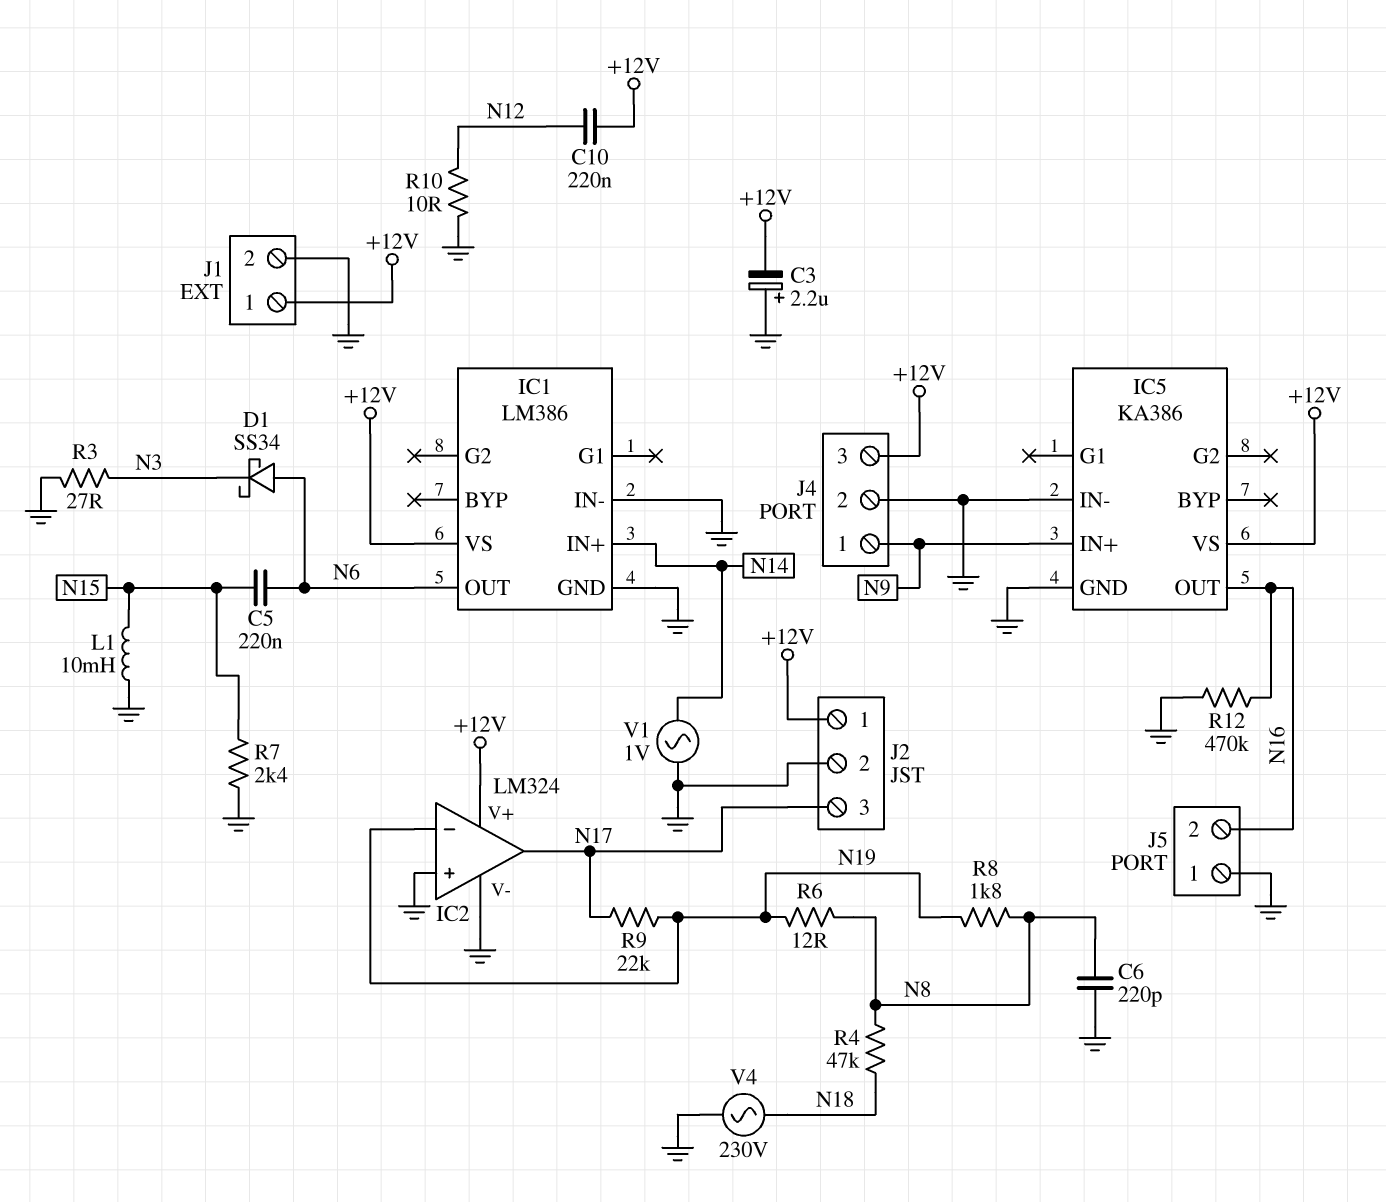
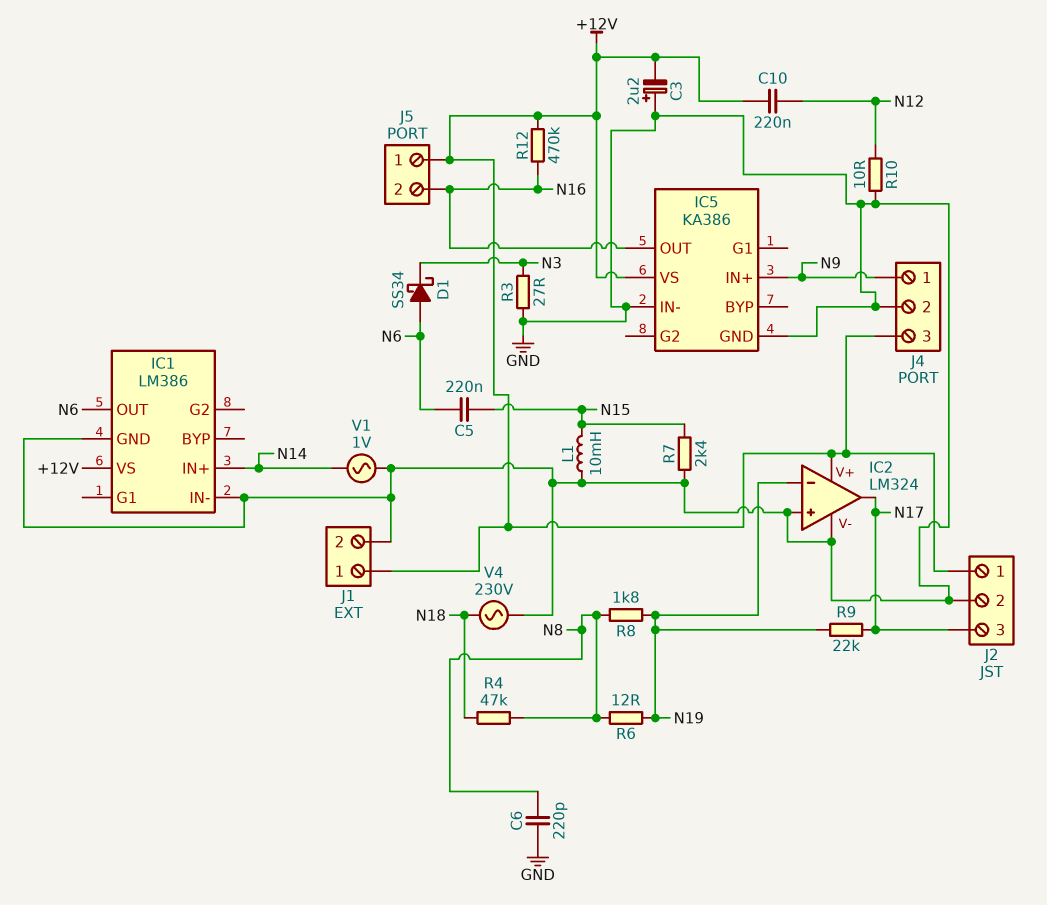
J5 pin 1: GND -> +12V
R12: 470k (GND, N16) -> 470k (+12V, N16)

